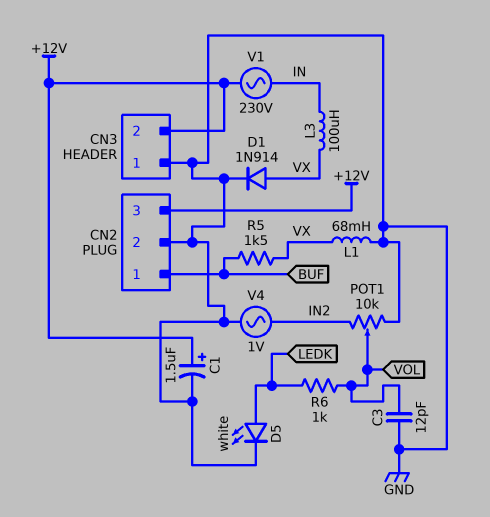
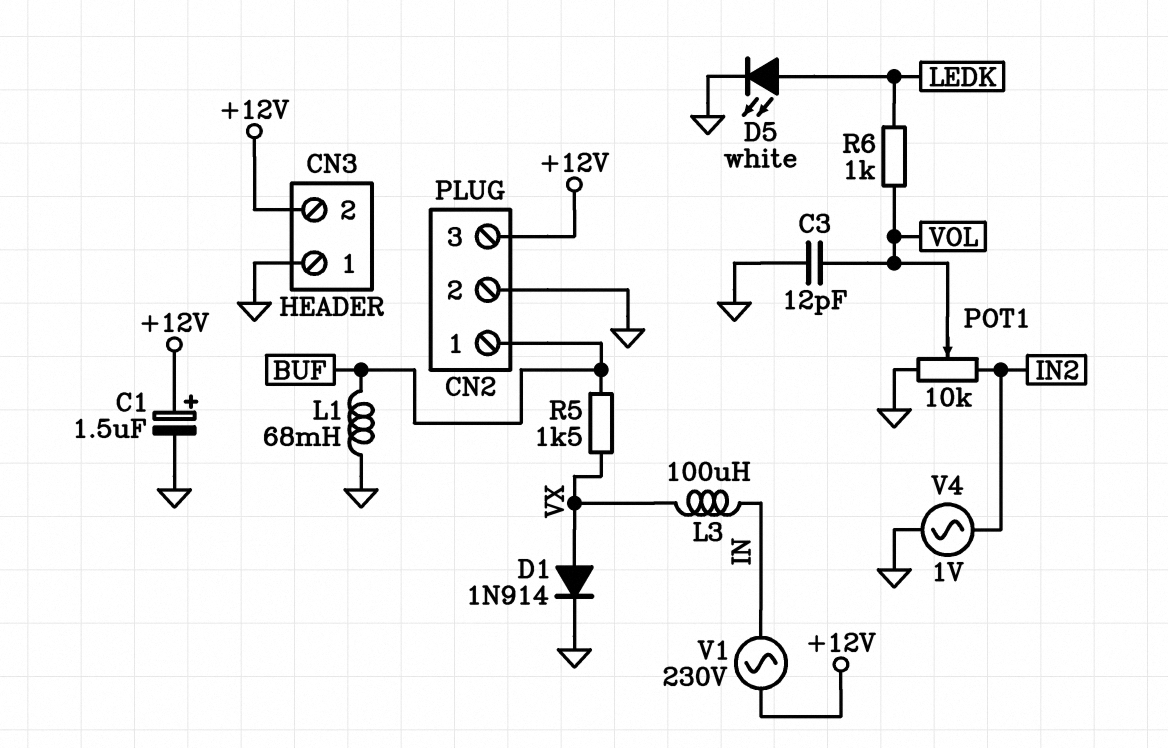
L1: 68mH (GND, VX) -> 68mH (BUF, GND)

